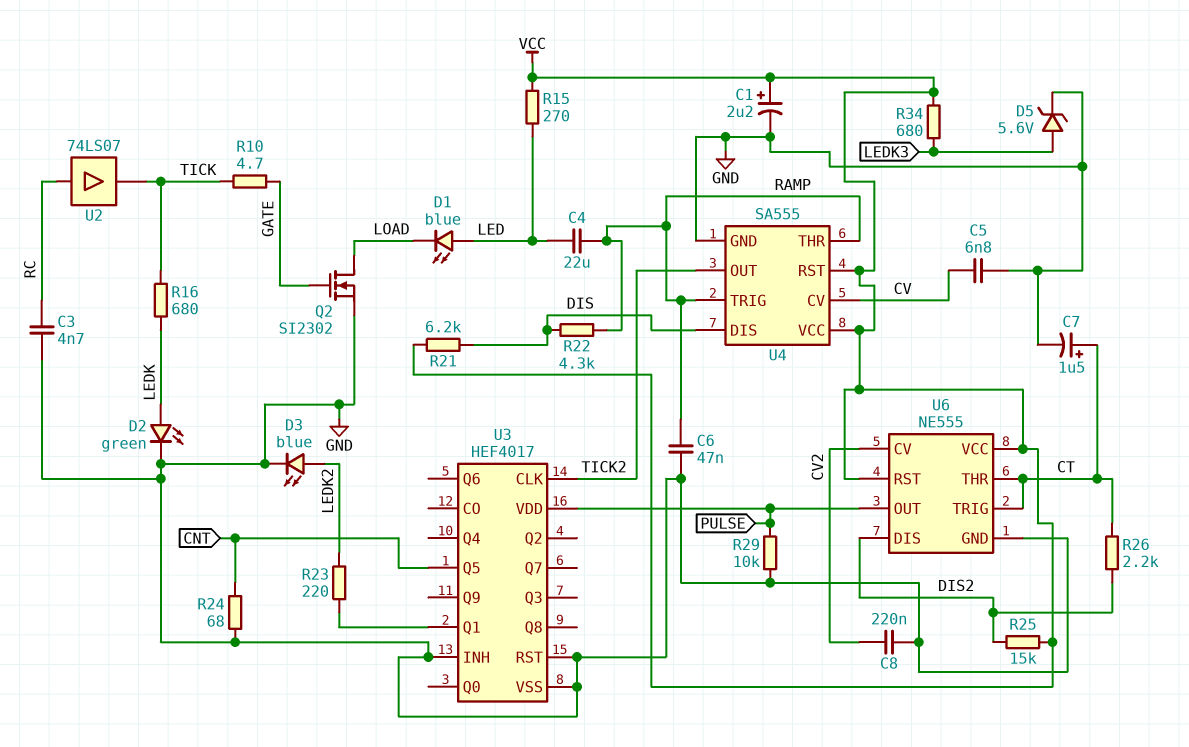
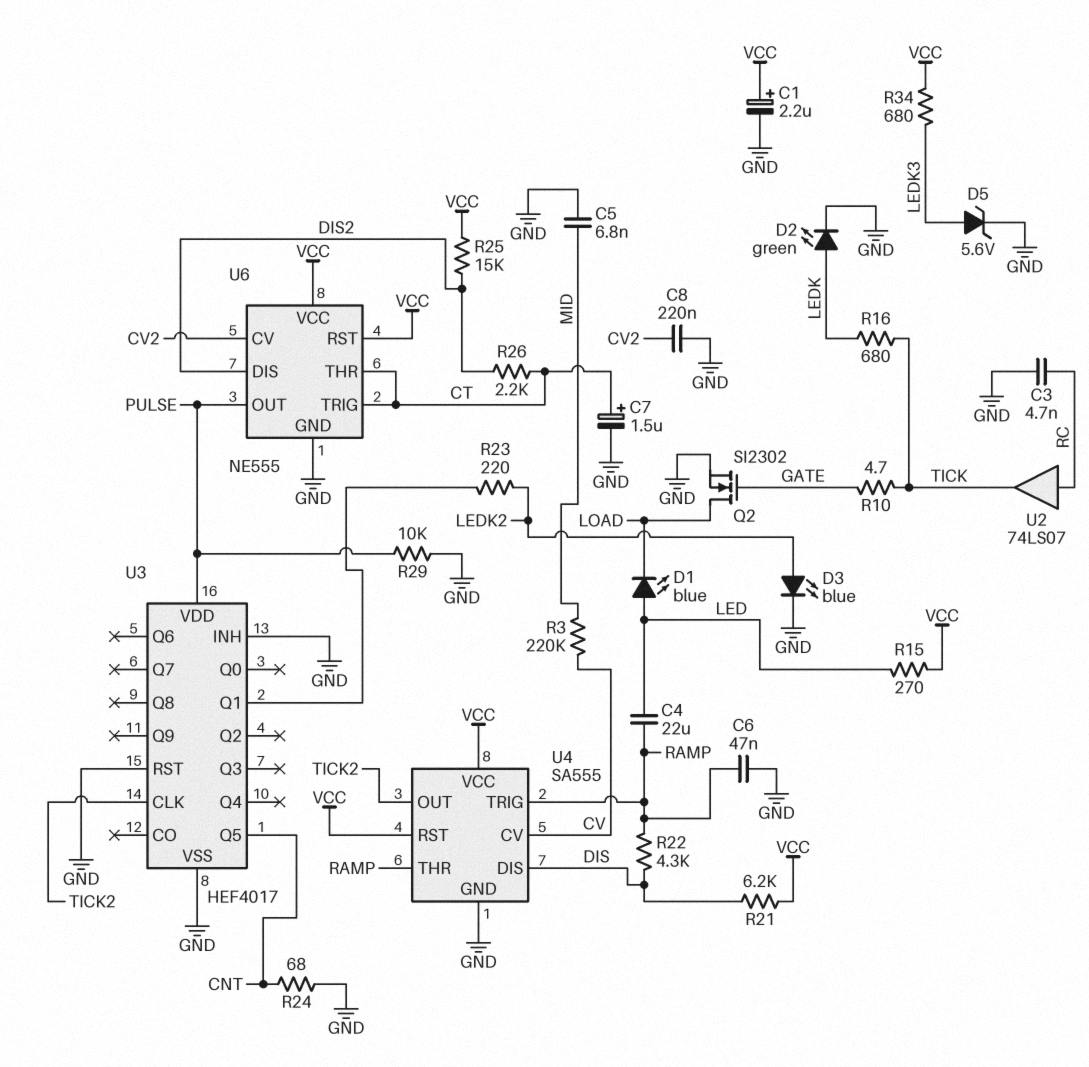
C5: 6.8nF (CV, GND) -> 6.8nF (GND, MID)
R3: none -> 220k (CV, MID)

